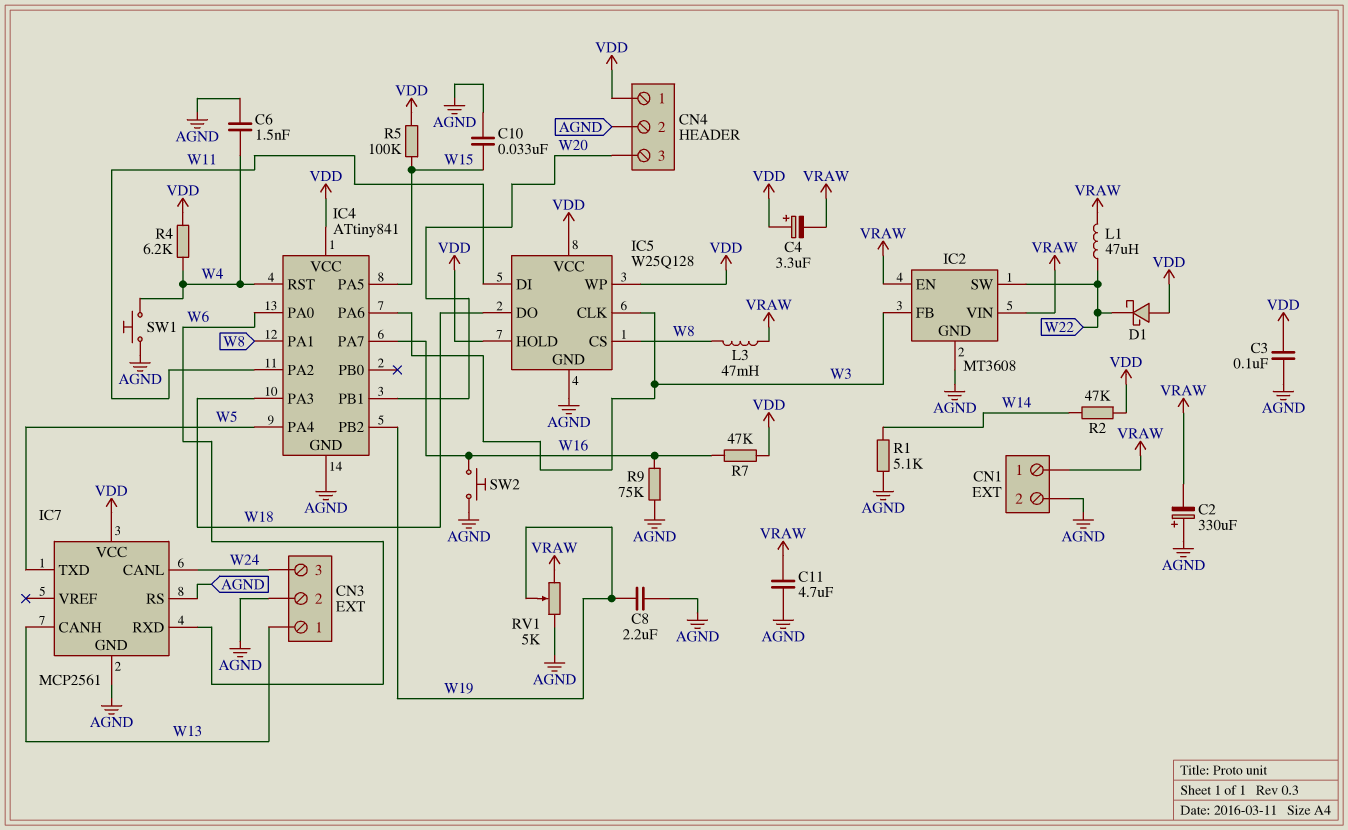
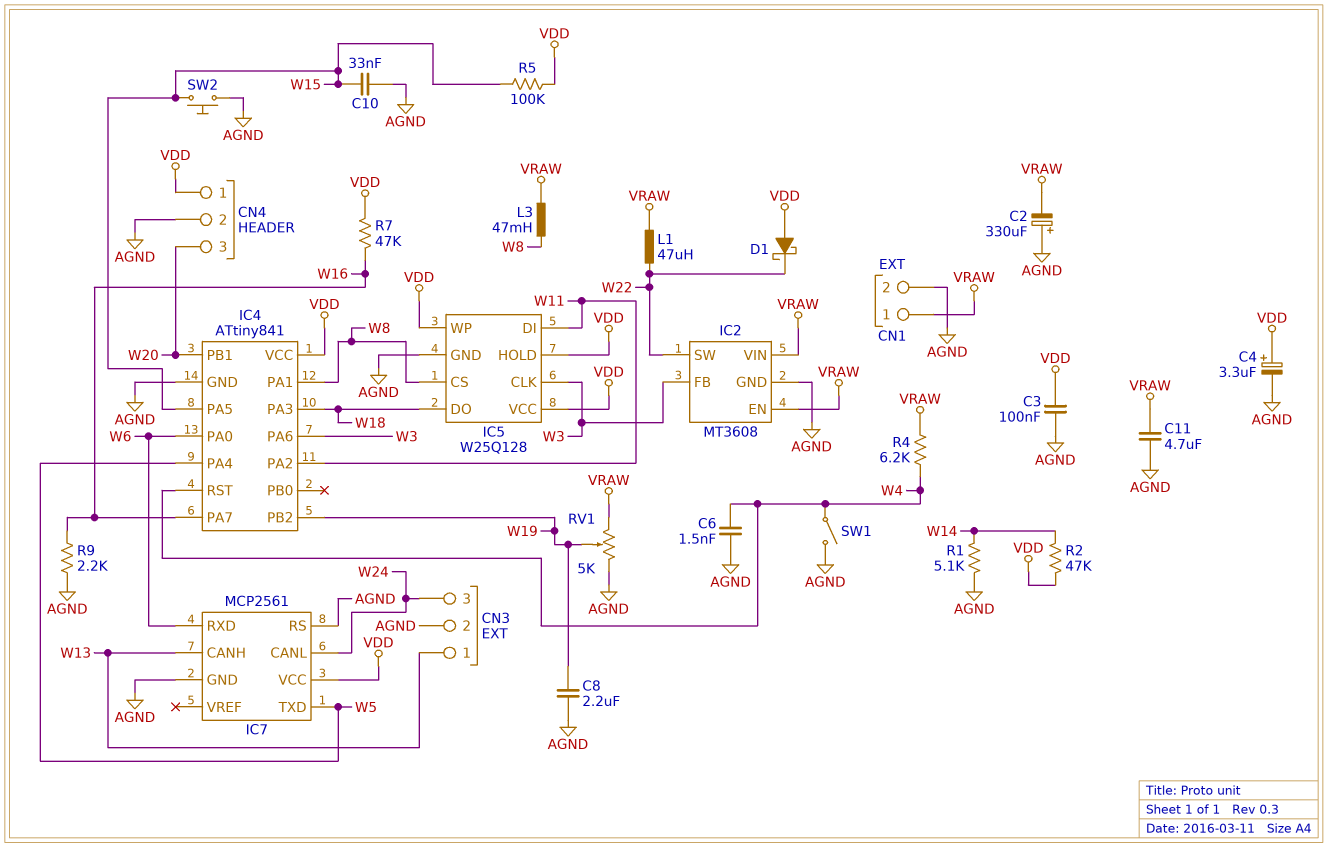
C4: 3.3uF (plus VDD, minus VRAW) -> 3.3uF (plus VDD, minus AGND)
R4: 6.2k (VDD, W4) -> 6.2k (VRAW, W4)
R9: 75k (AGND, W16) -> 2.2k (AGND, W16)
SW1: button (AGND, W4) -> switch (AGND, W4)
SW2: button (AGND, W16) -> button (AGND, W15)

